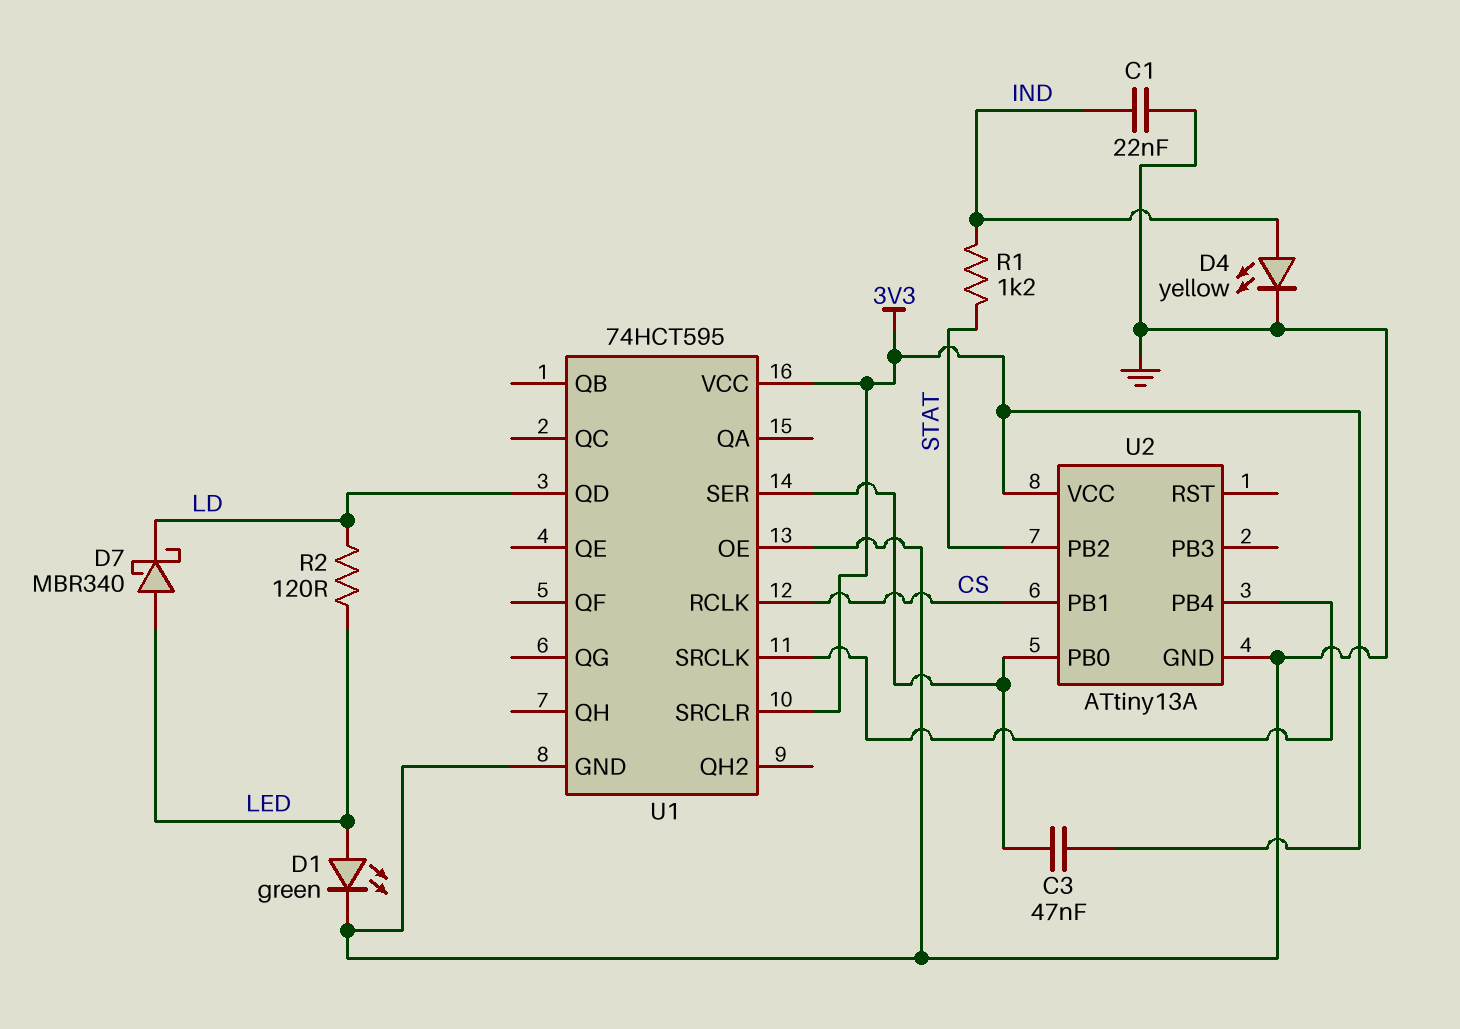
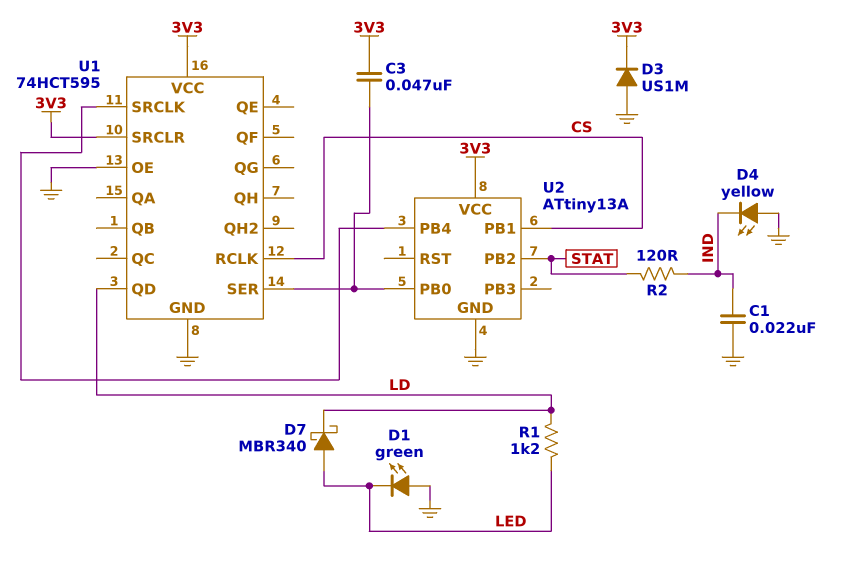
D1: LED green (A LED, K GND) -> LED green (A GND, K LED)
D3: none -> diode US1M (A GND, K 3V3)
D4: LED yellow (A IND, K GND) -> LED yellow (A GND, K IND)
R1: 1.2k (IND, STAT) -> 1.2k (LD, LED)
R2: 120 (LD, LED) -> 120 (IND, STAT)

